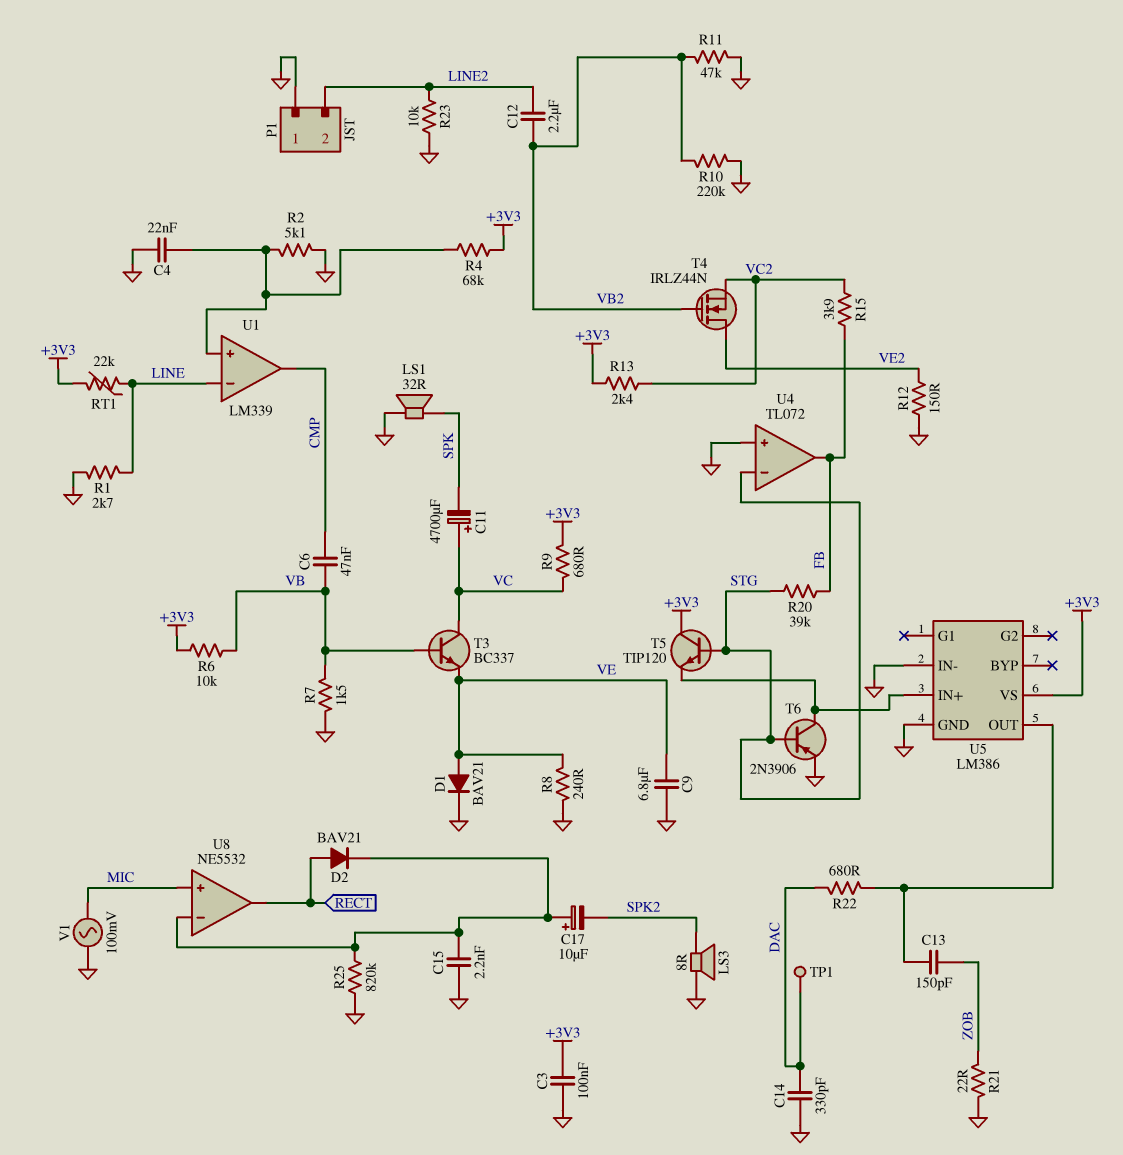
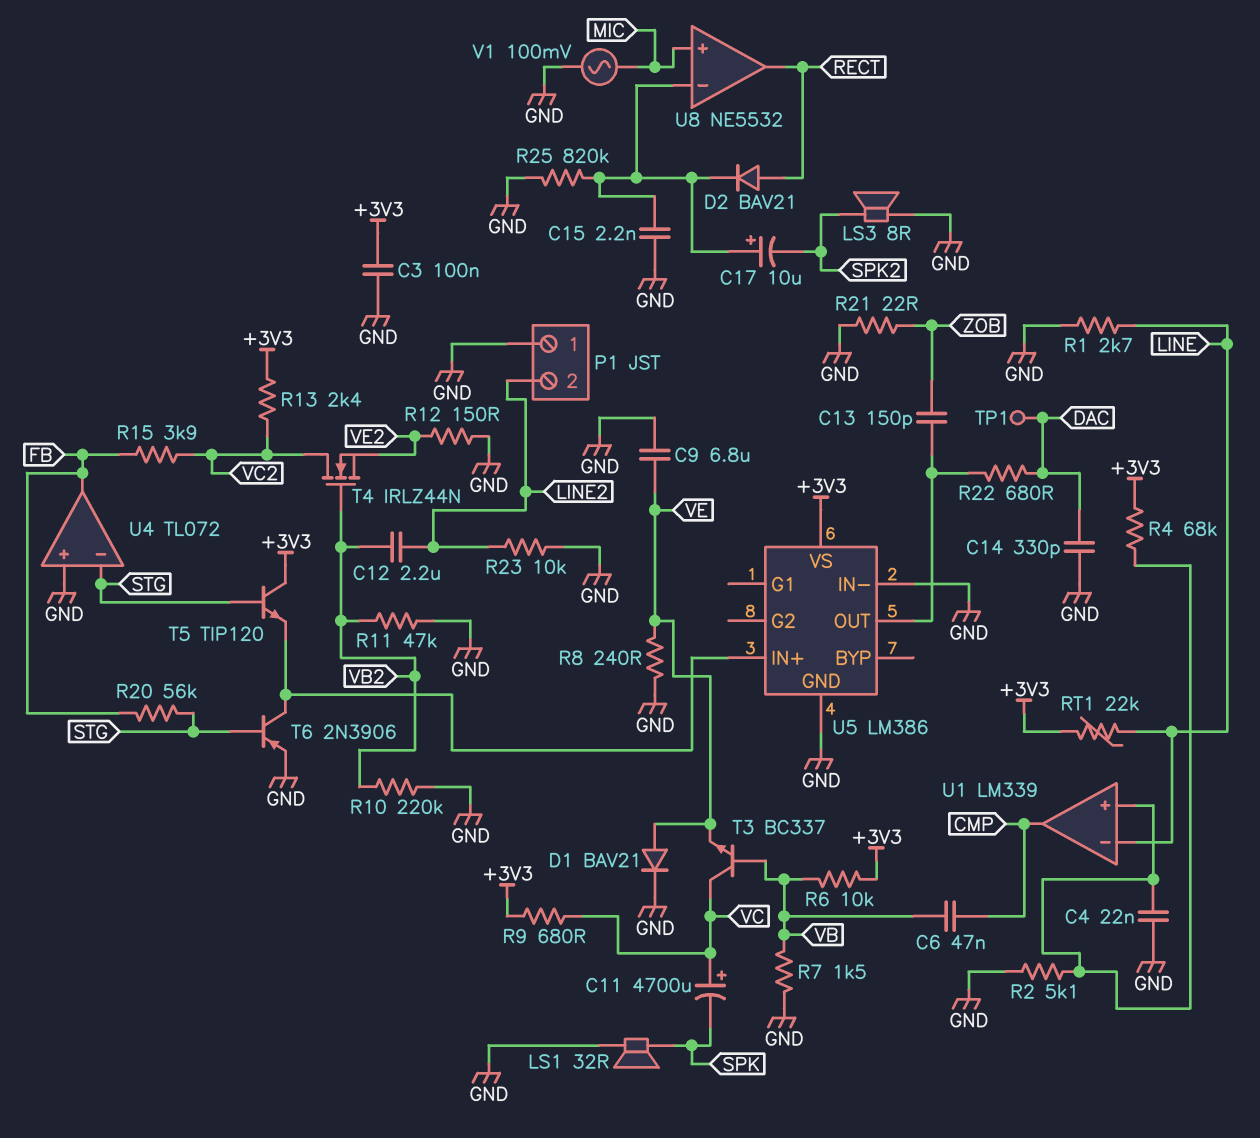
R20: 39k (FB, STG) -> 56k (FB, STG)
T4: NMOS IRLZ44N (G VB2, D VE2, S VC2) -> NMOS IRLZ44N (G VB2, D VC2, S VE2)

